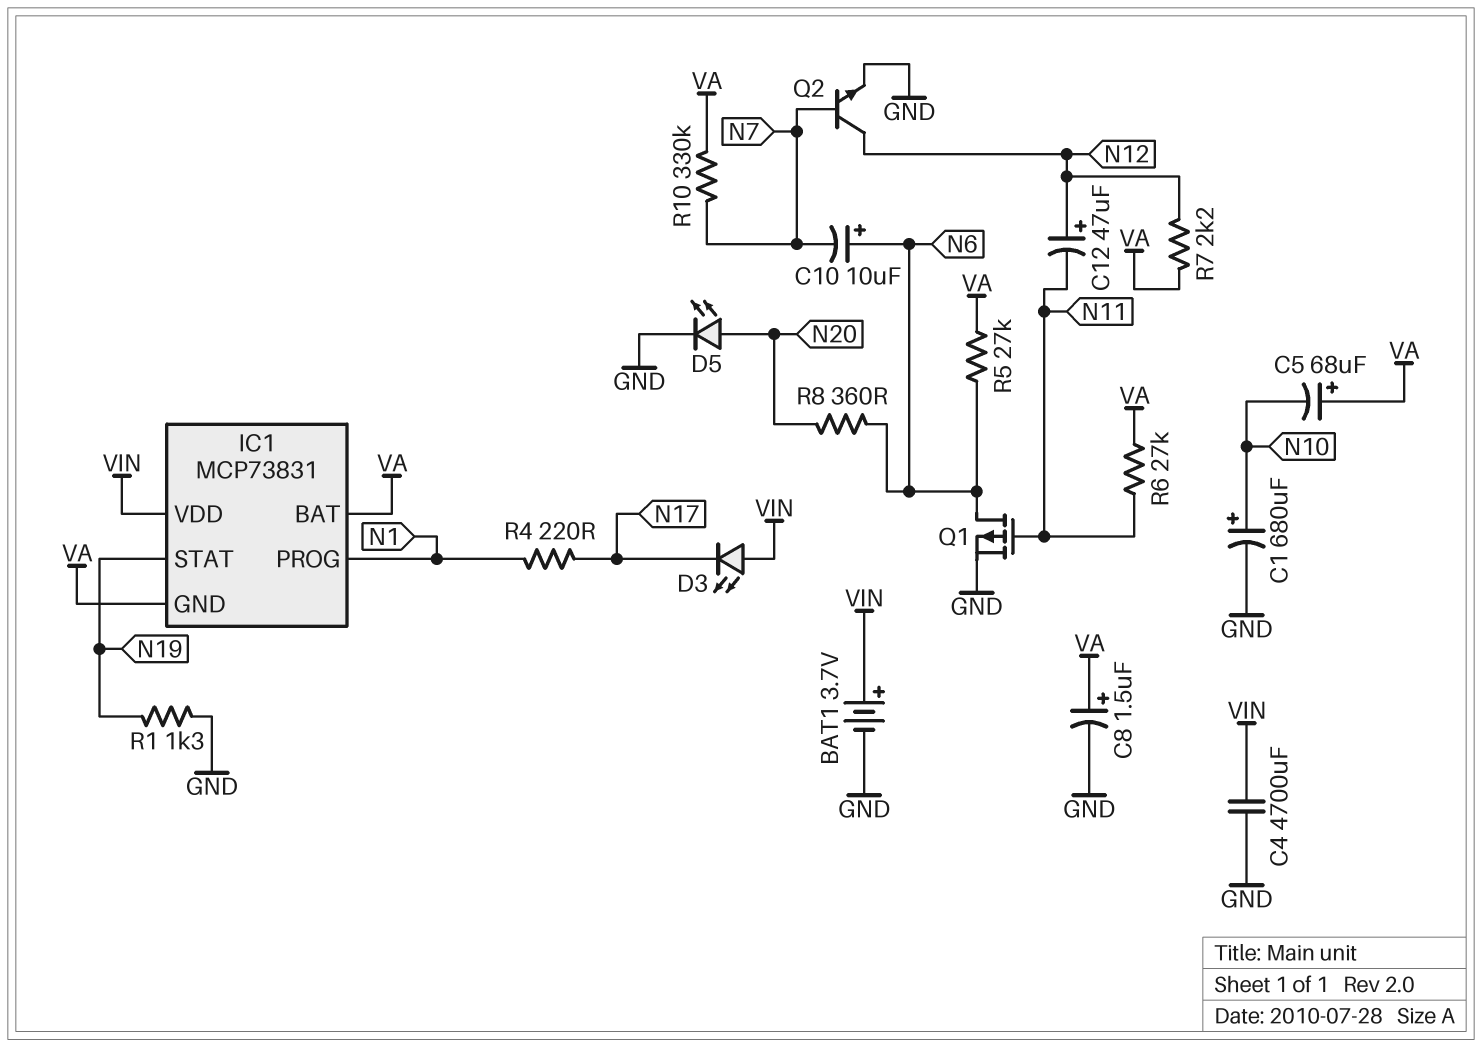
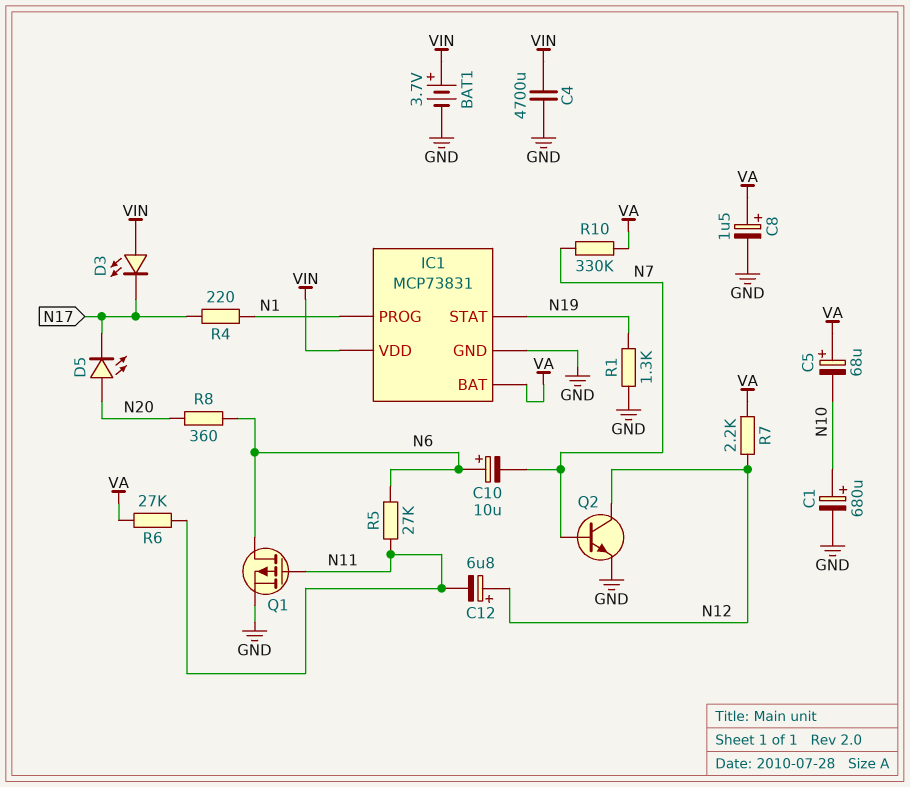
C12: 47uF (plus N12, minus N11) -> 6.8uF (plus N12, minus N11)
D5: LED (A N20, K GND) -> LED (A N20, K N17)
IC1 pin GND: VA -> GND
R5: 27k (N6, VA) -> 27k (N6, N11)

